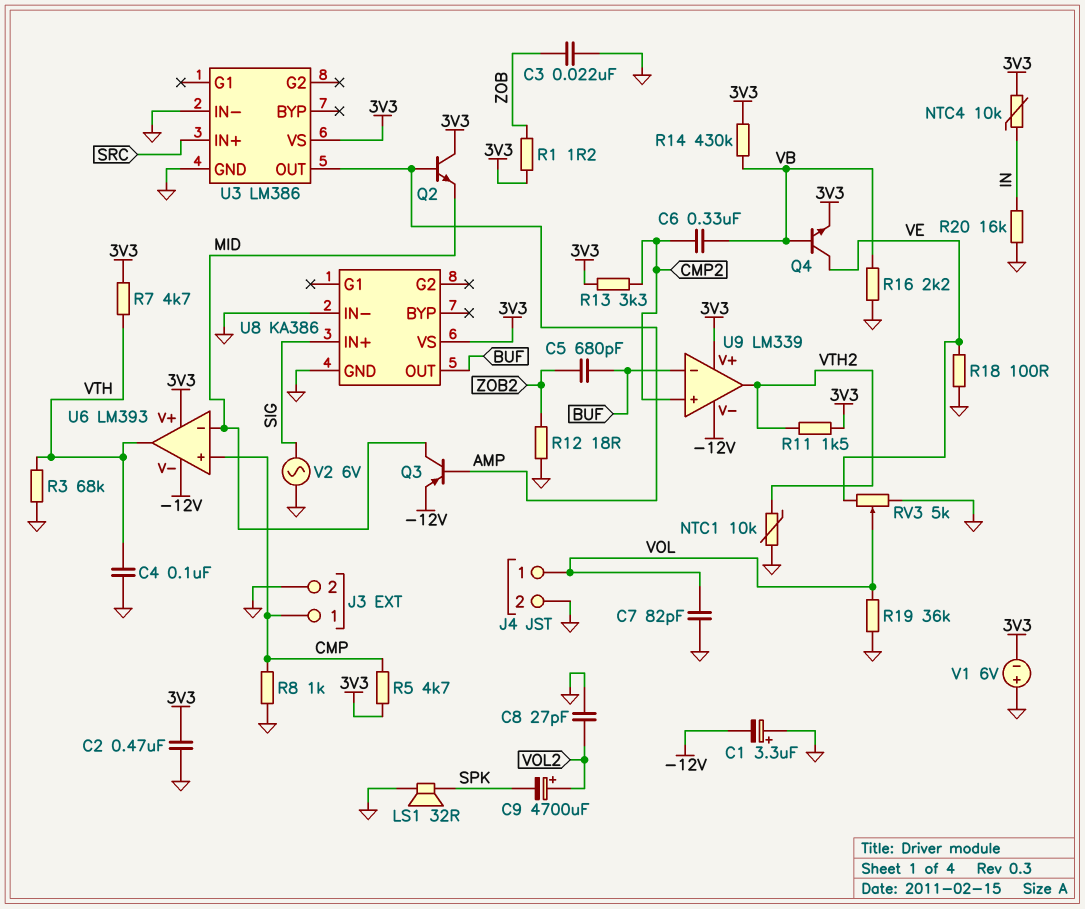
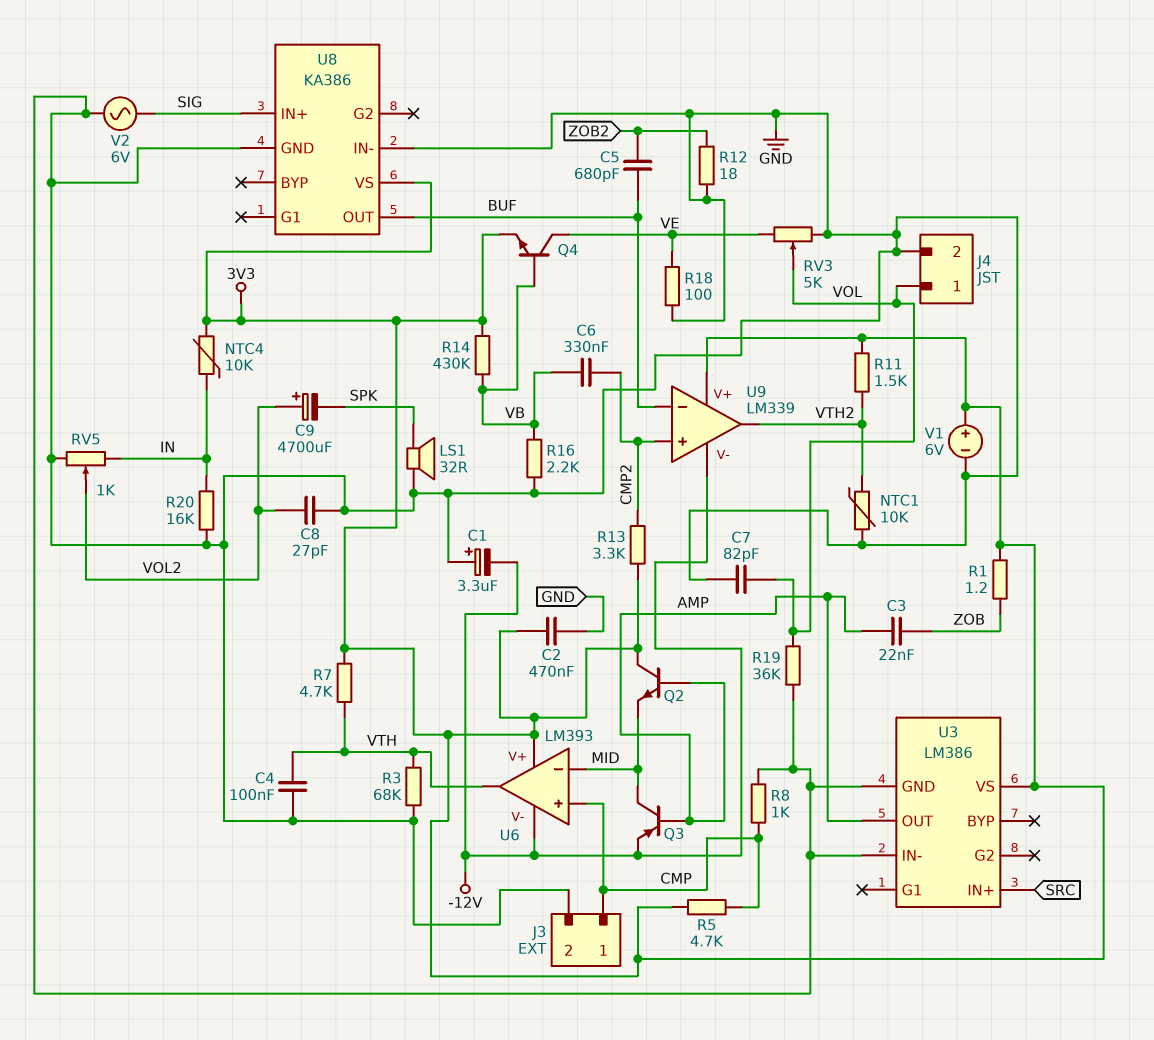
C3: 22nF (GND, ZOB) -> 22nF (AMP, ZOB)
RV5: none -> 1k (GND, IN, wiper VOL2)
V1: 6V (plus GND, minus 3V3) -> 6V (plus 3V3, minus GND)

